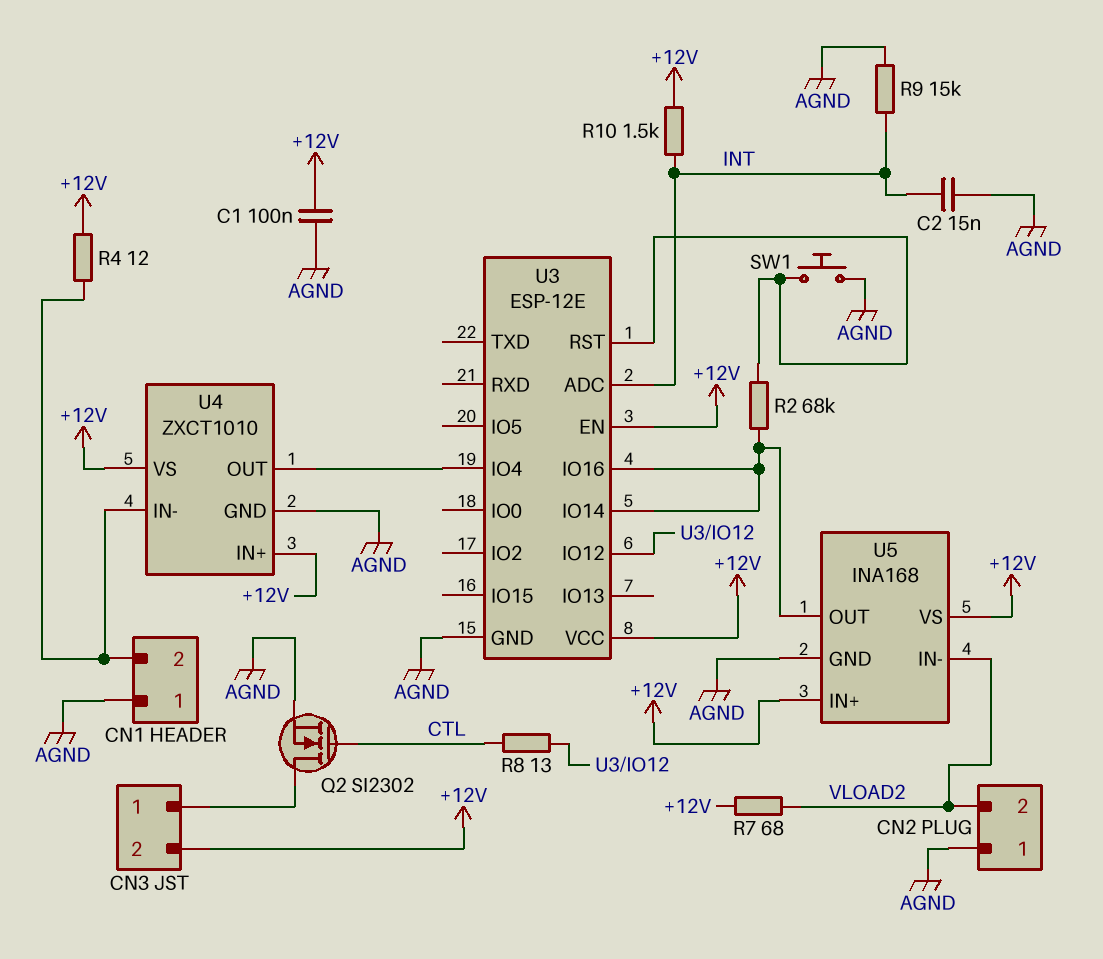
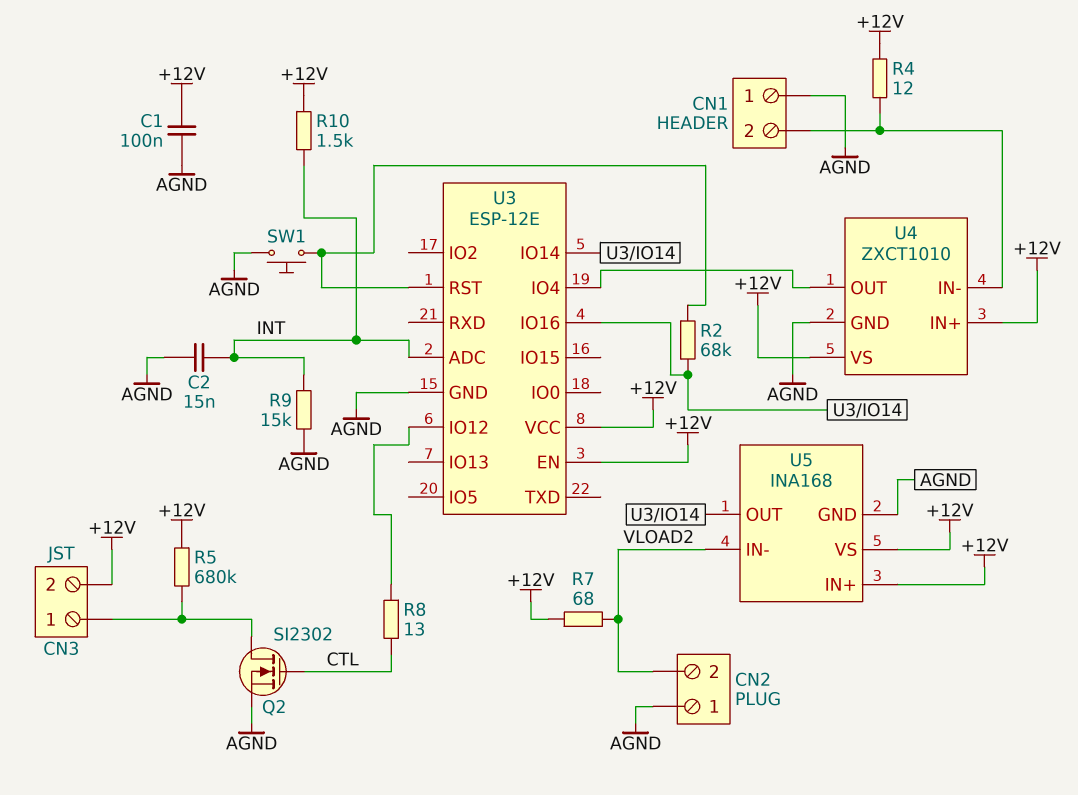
R5: none -> 680k (+12V, CN3/1)

